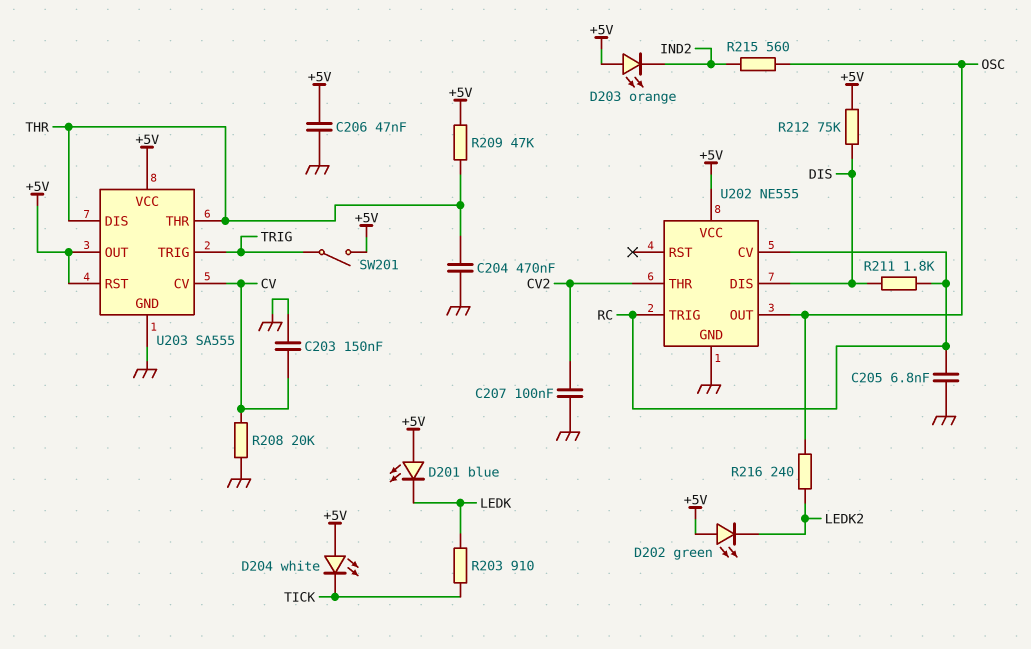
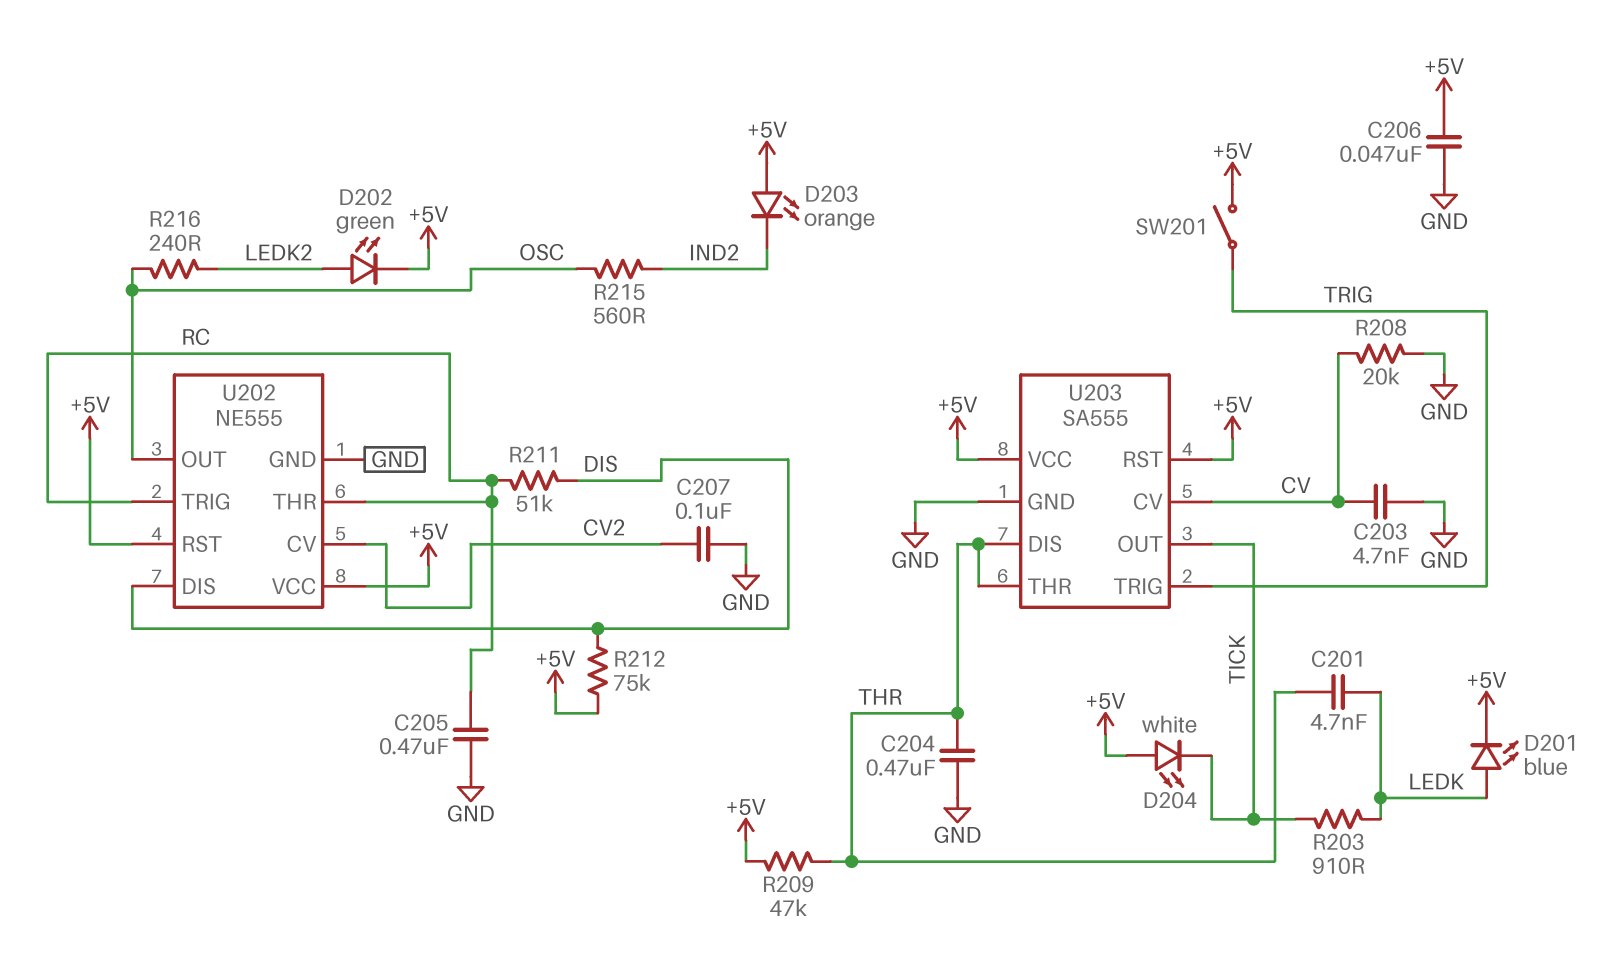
C201: none -> 4.7nF (LEDK, THR)
C203: 150nF (CV, GND) -> 4.7nF (CV, GND)
C205: 6.8nF (GND, RC) -> 470nF (GND, RC)
D201: LED blue (A +5V, K LEDK) -> LED blue (A LEDK, K +5V)
D202: LED green (A +5V, K LEDK2) -> LED green (A LEDK2, K +5V)
R211: 1.8k (DIS, RC) -> 51k (DIS, RC)
U202 pin CV: RC -> CV2
U202 pin RST: none -> +5V
U202 pin THR: CV2 -> RC
U203 pin OUT: +5V -> TICK

